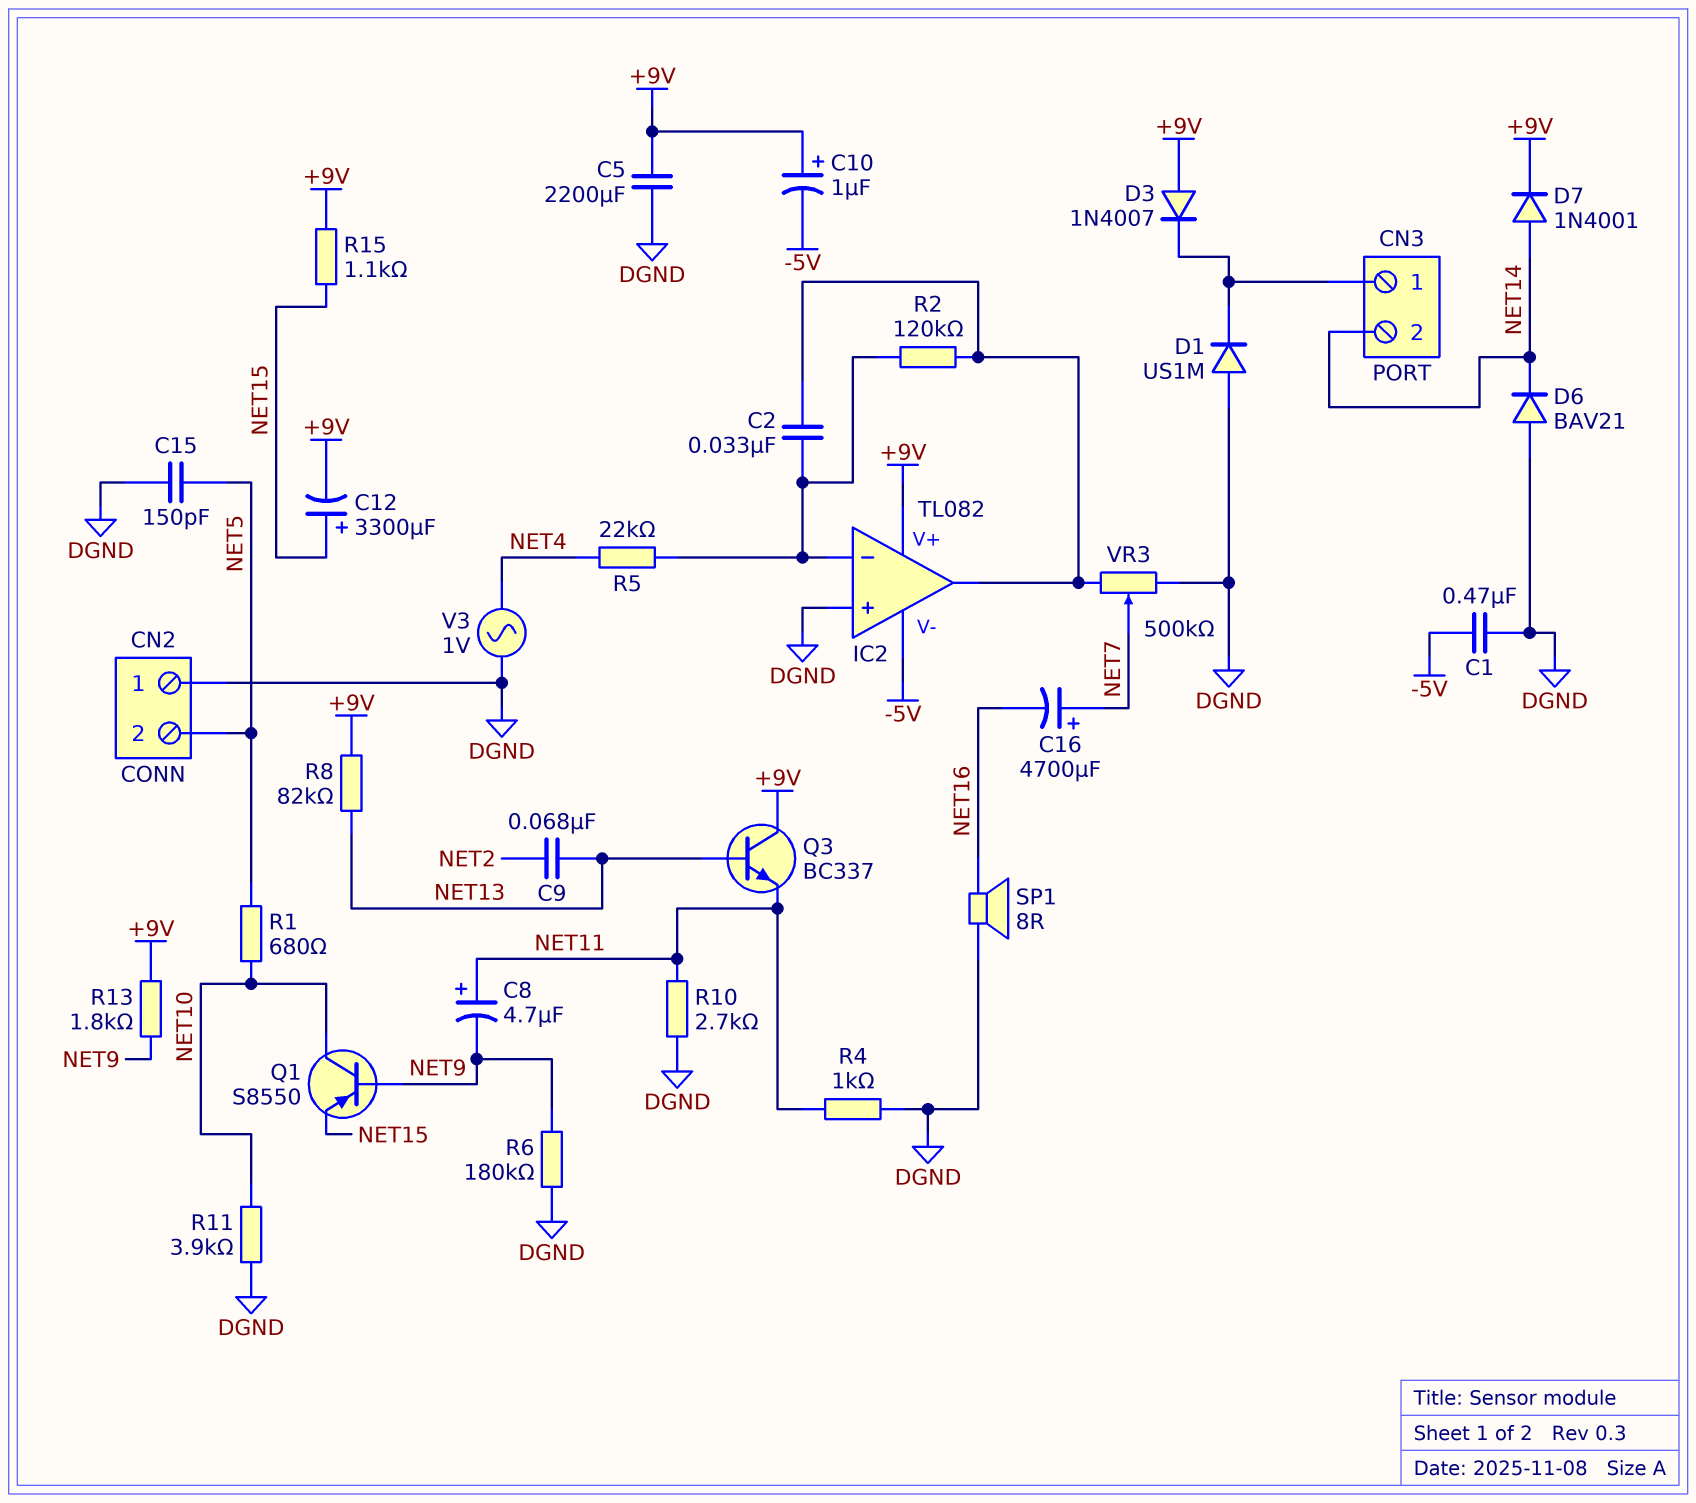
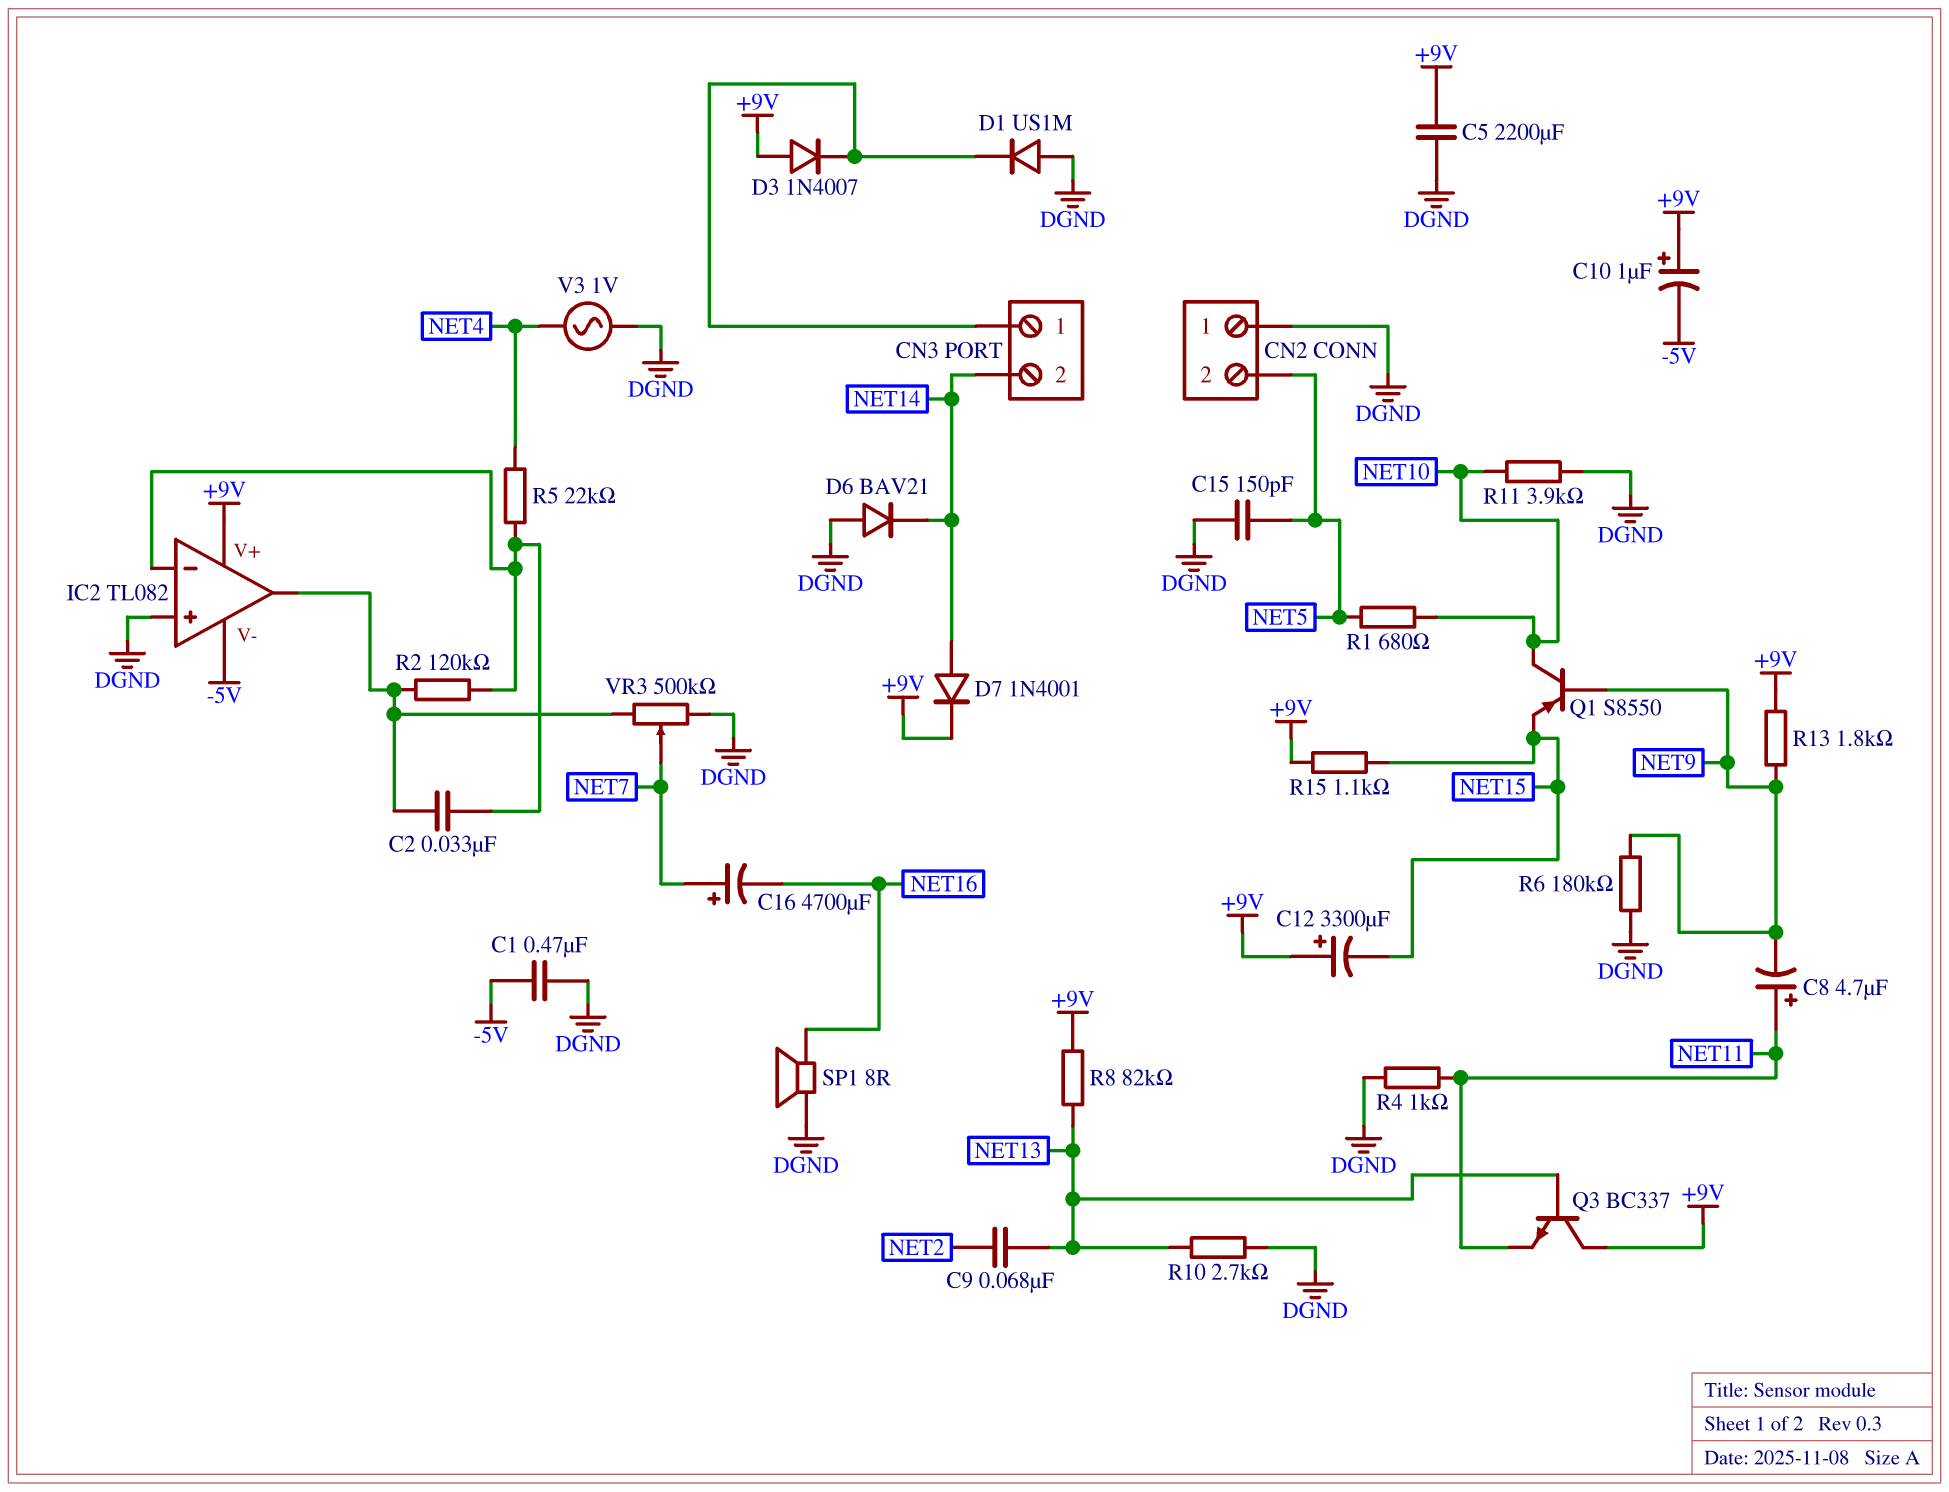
C12: 3300uF (plus NET15, minus +9V) -> 3300uF (plus +9V, minus NET15)
R10: 2.7k (DGND, NET11) -> 2.7k (DGND, NET13)

